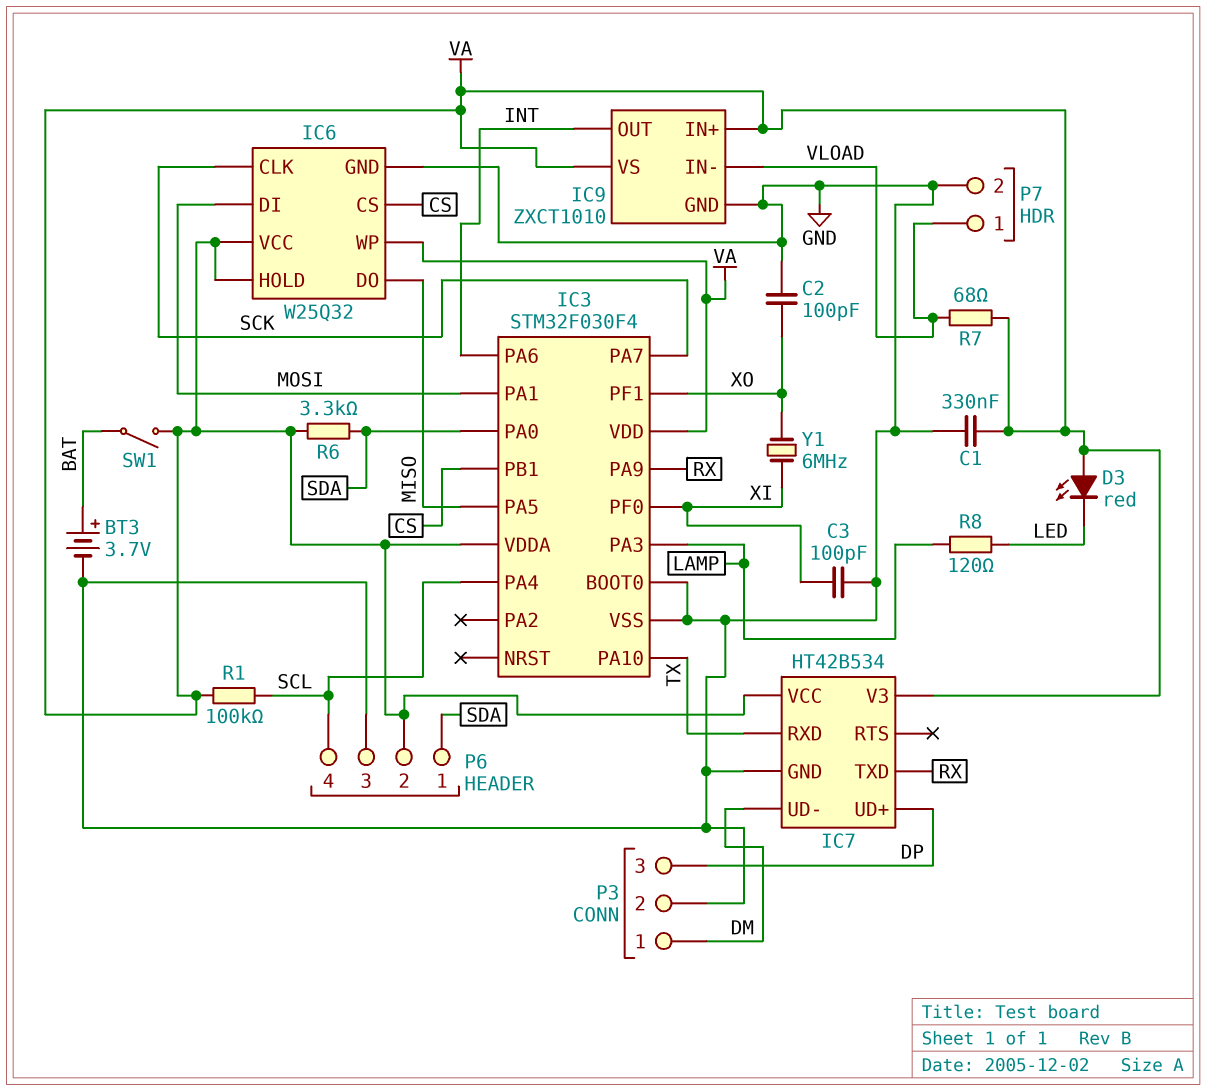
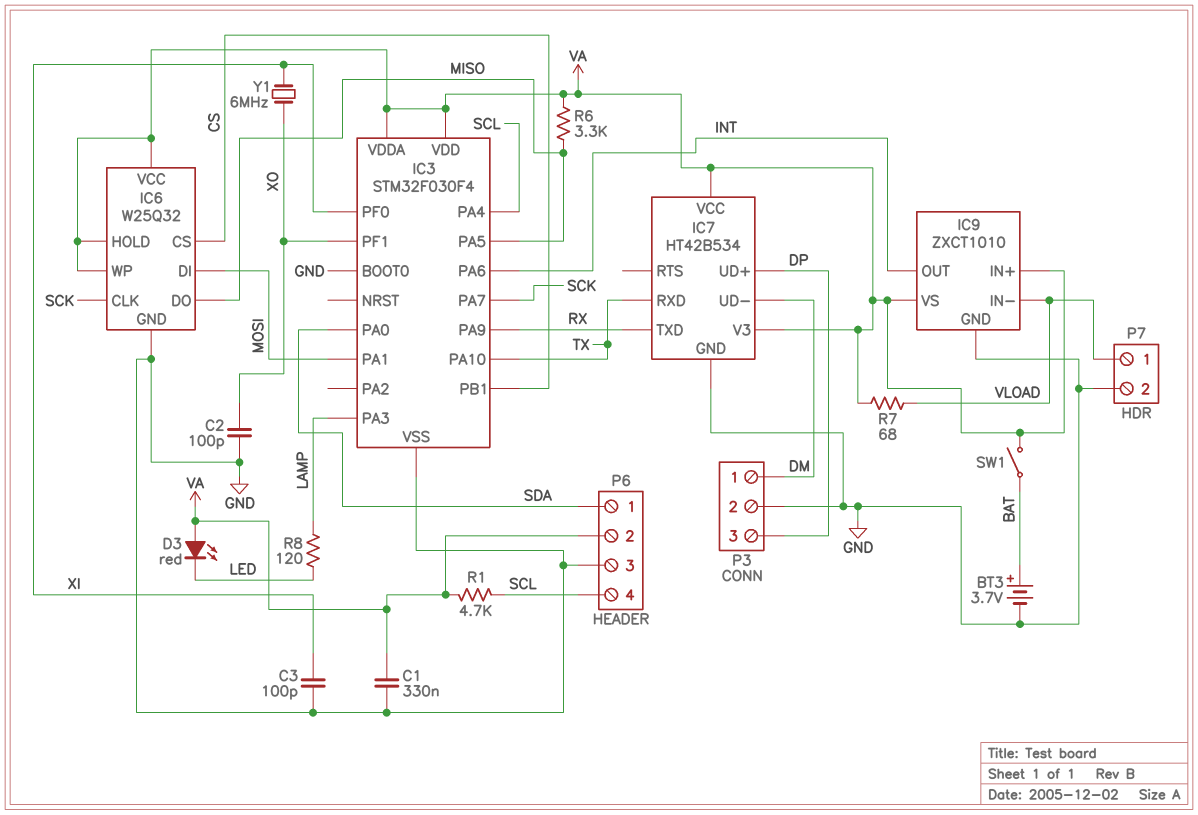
R1: 100k (SCL, VA) -> 4.7k (SCL, VA)
R6: 3.3k (SDA, VA) -> 3.3k (MISO, VA)

